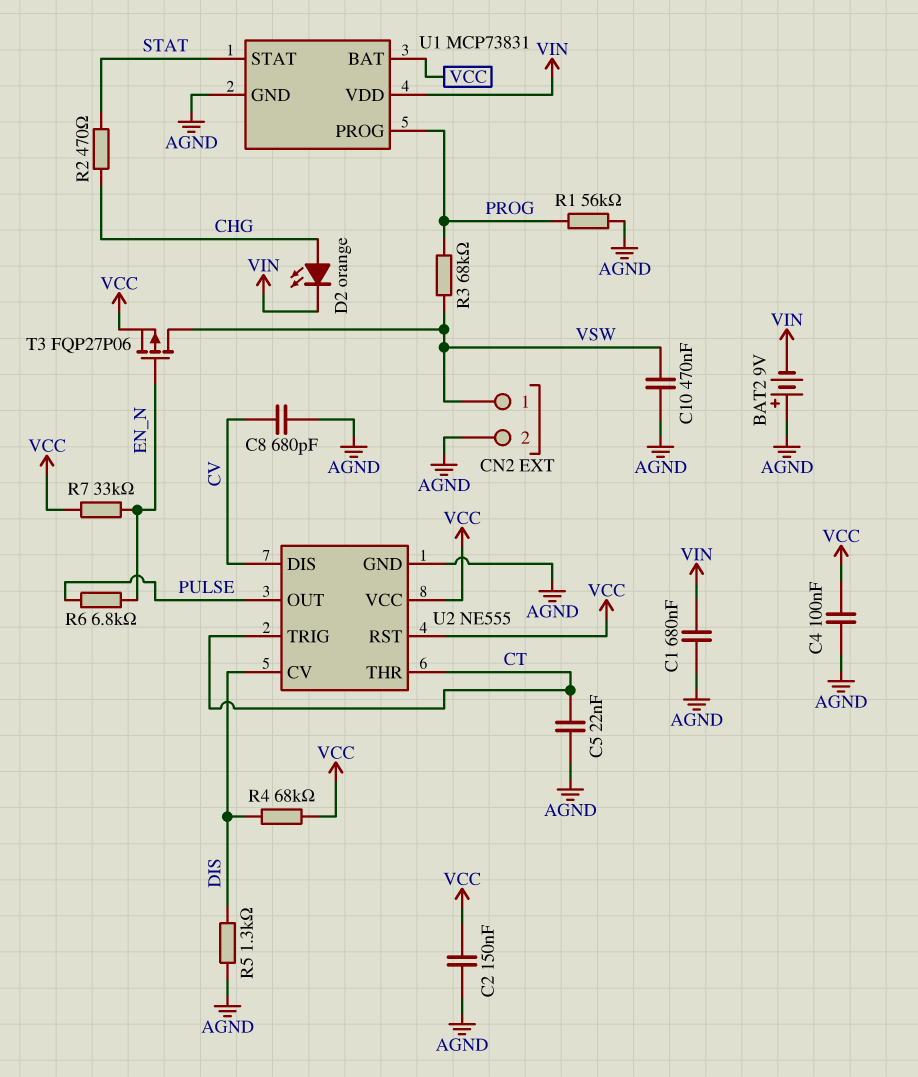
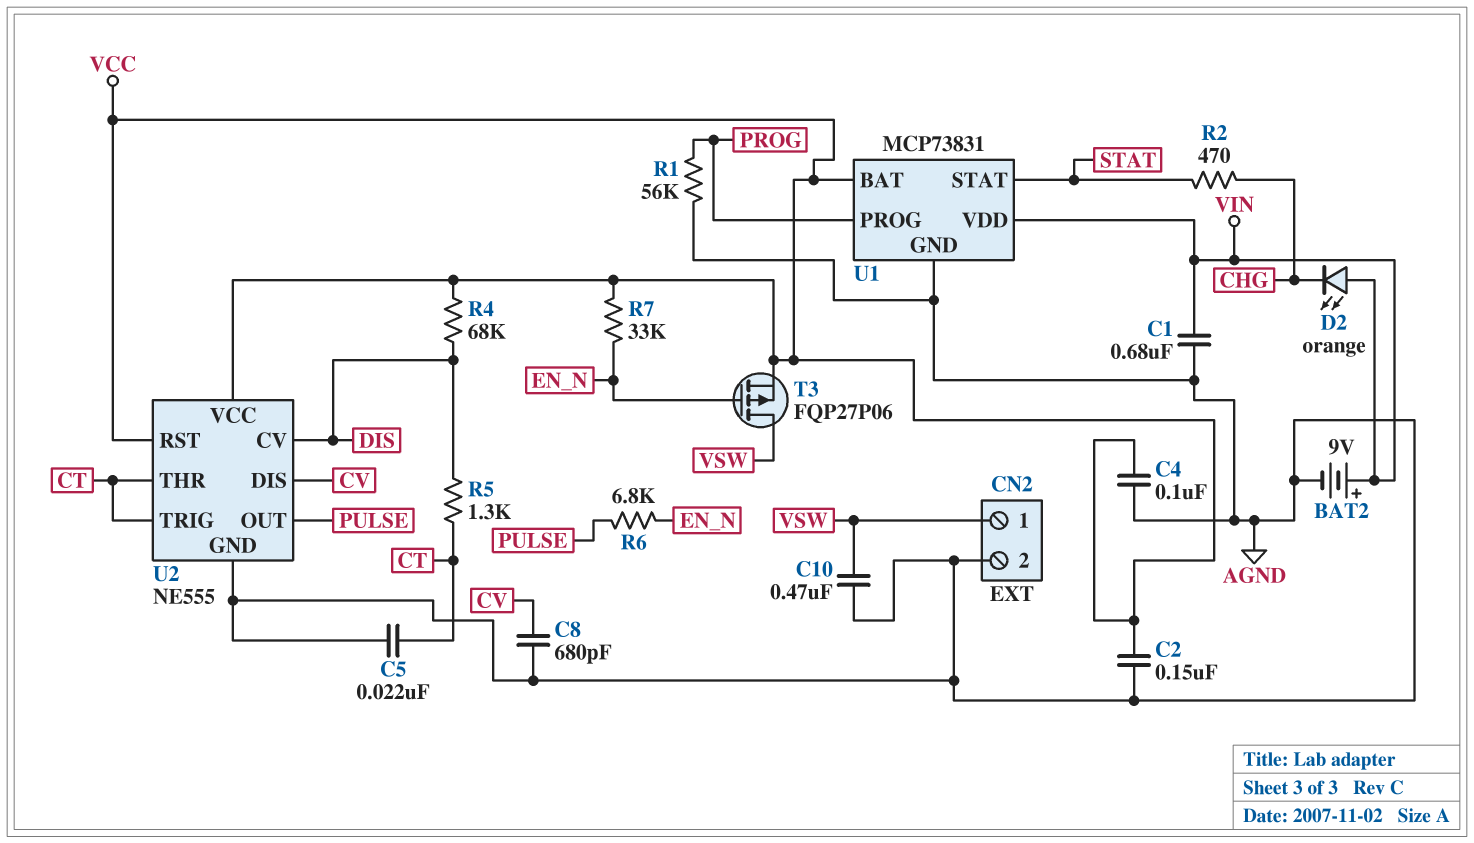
BAT2: 9V (plus AGND, minus VIN) -> 9V (plus VIN, minus AGND)
D2: LED orange (A CHG, K VIN) -> LED orange (A VIN, K CHG)
R3: 68k (PROG, VSW) -> none
R5: 1.3k (AGND, DIS) -> 1.3k (CT, DIS)

